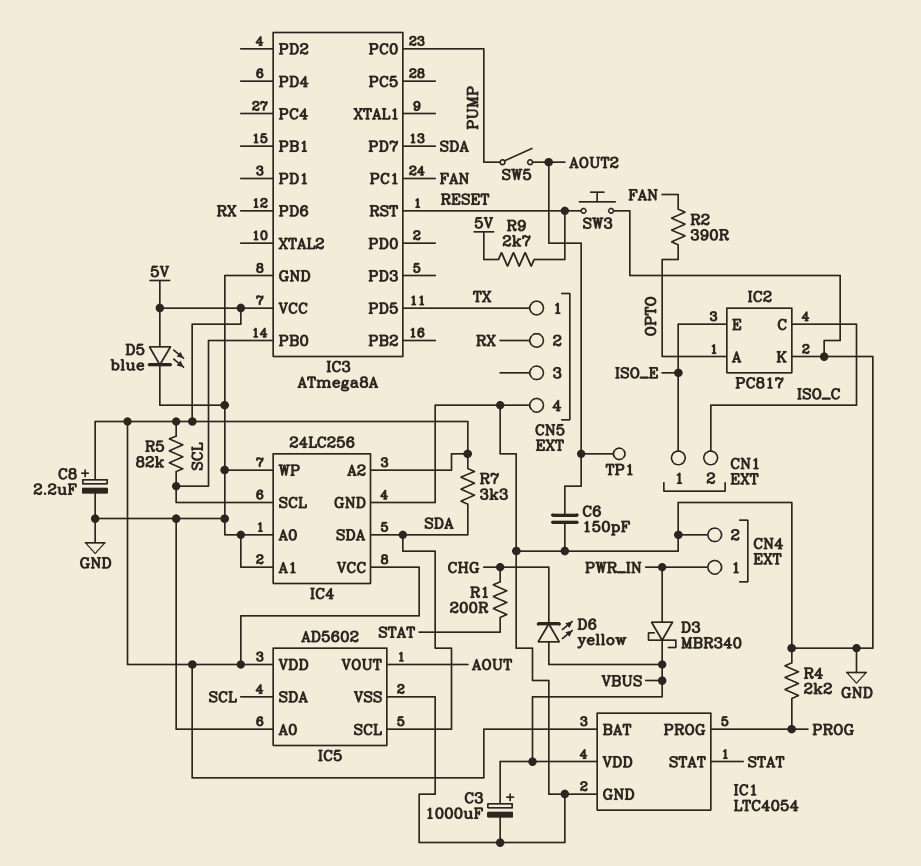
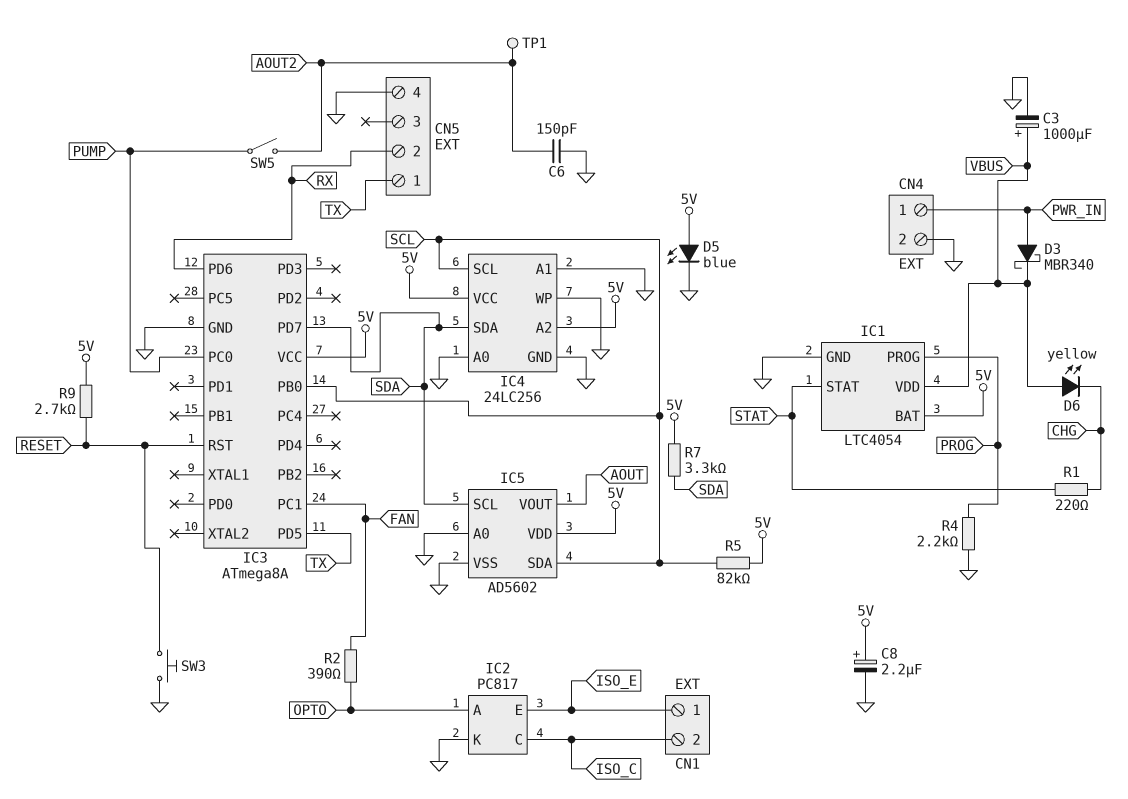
R1: 200 (CHG, STAT) -> 220 (CHG, STAT)

